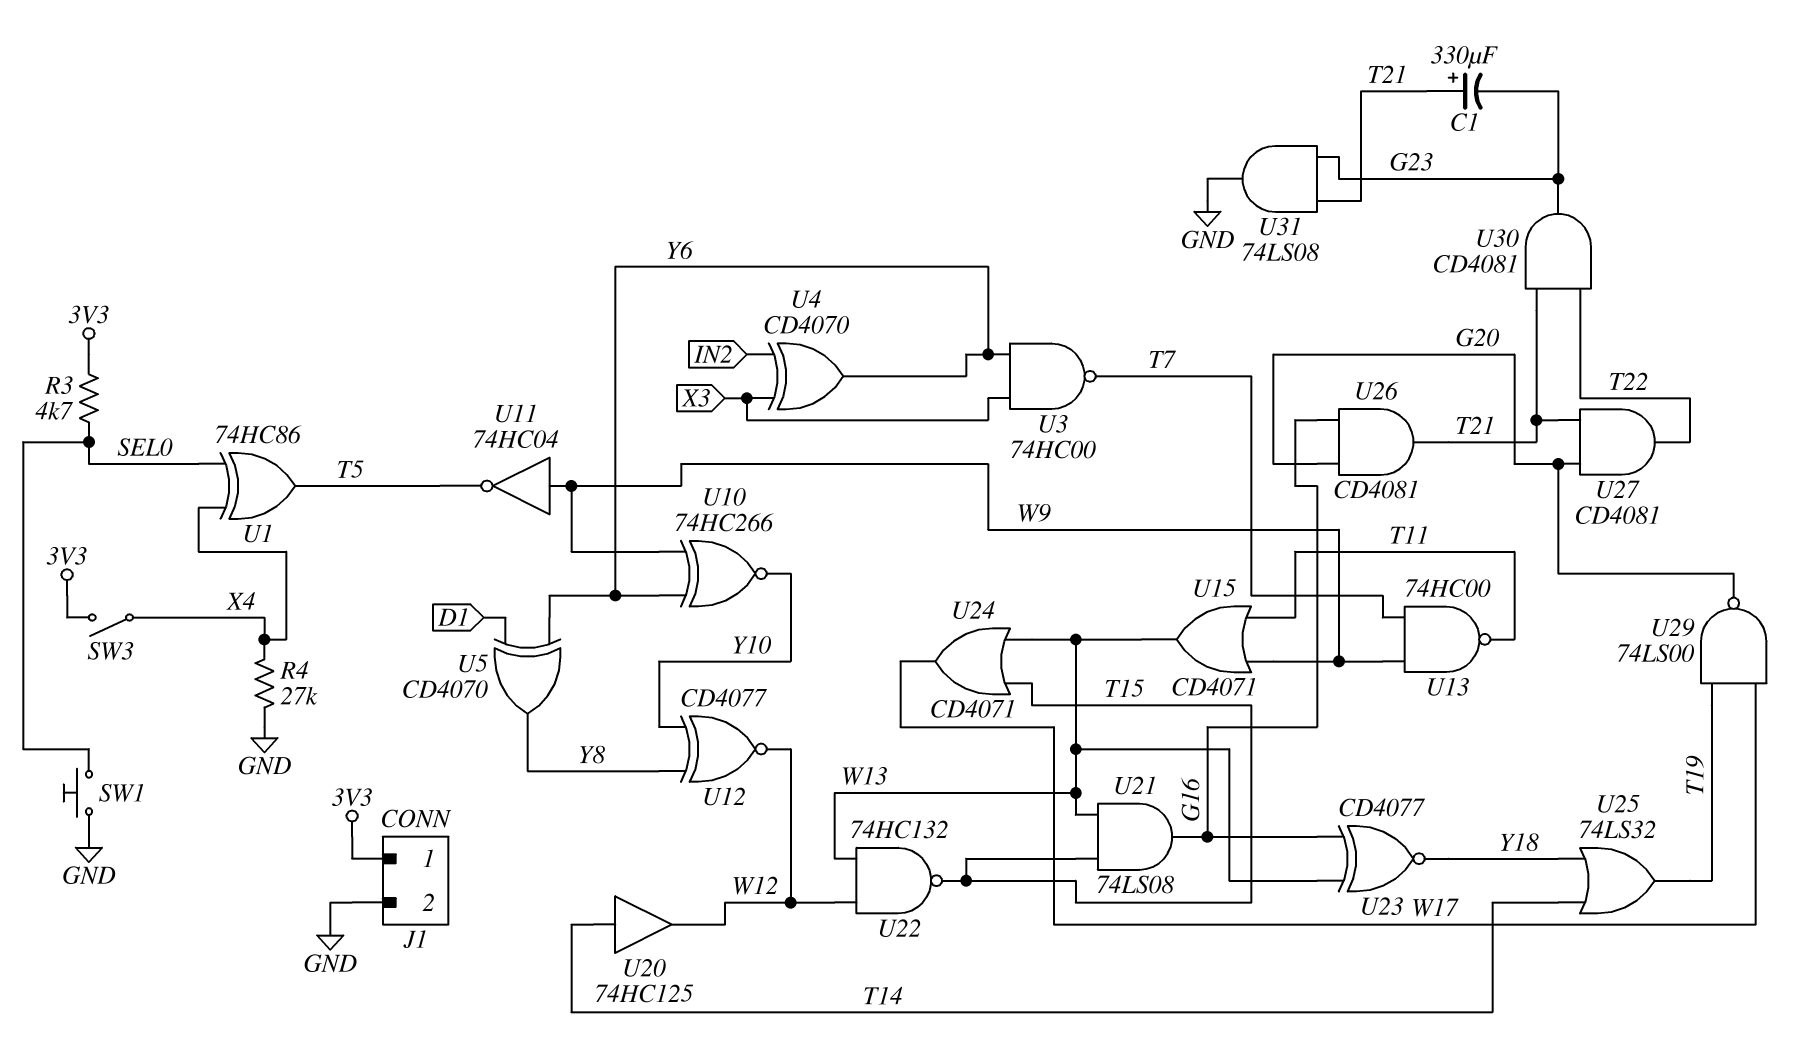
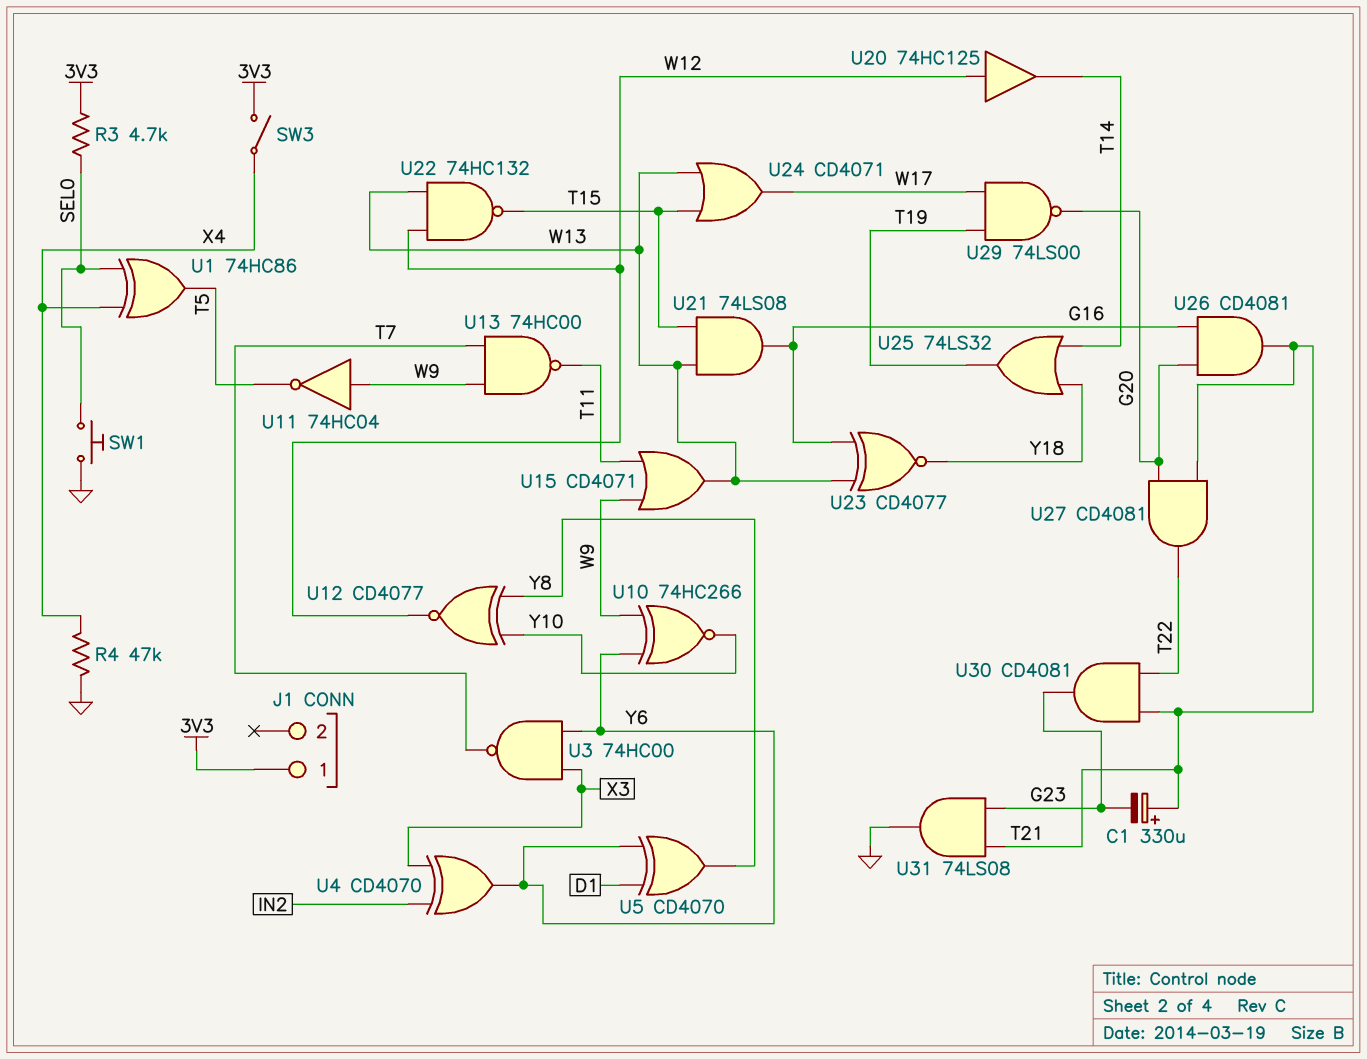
J1 pin 2: GND -> none
R4: 27k (GND, X4) -> 47k (GND, X4)
U20: buffer 74HC125 (in T14, out W12) -> buffer 74HC125 (in W12, out T14)

